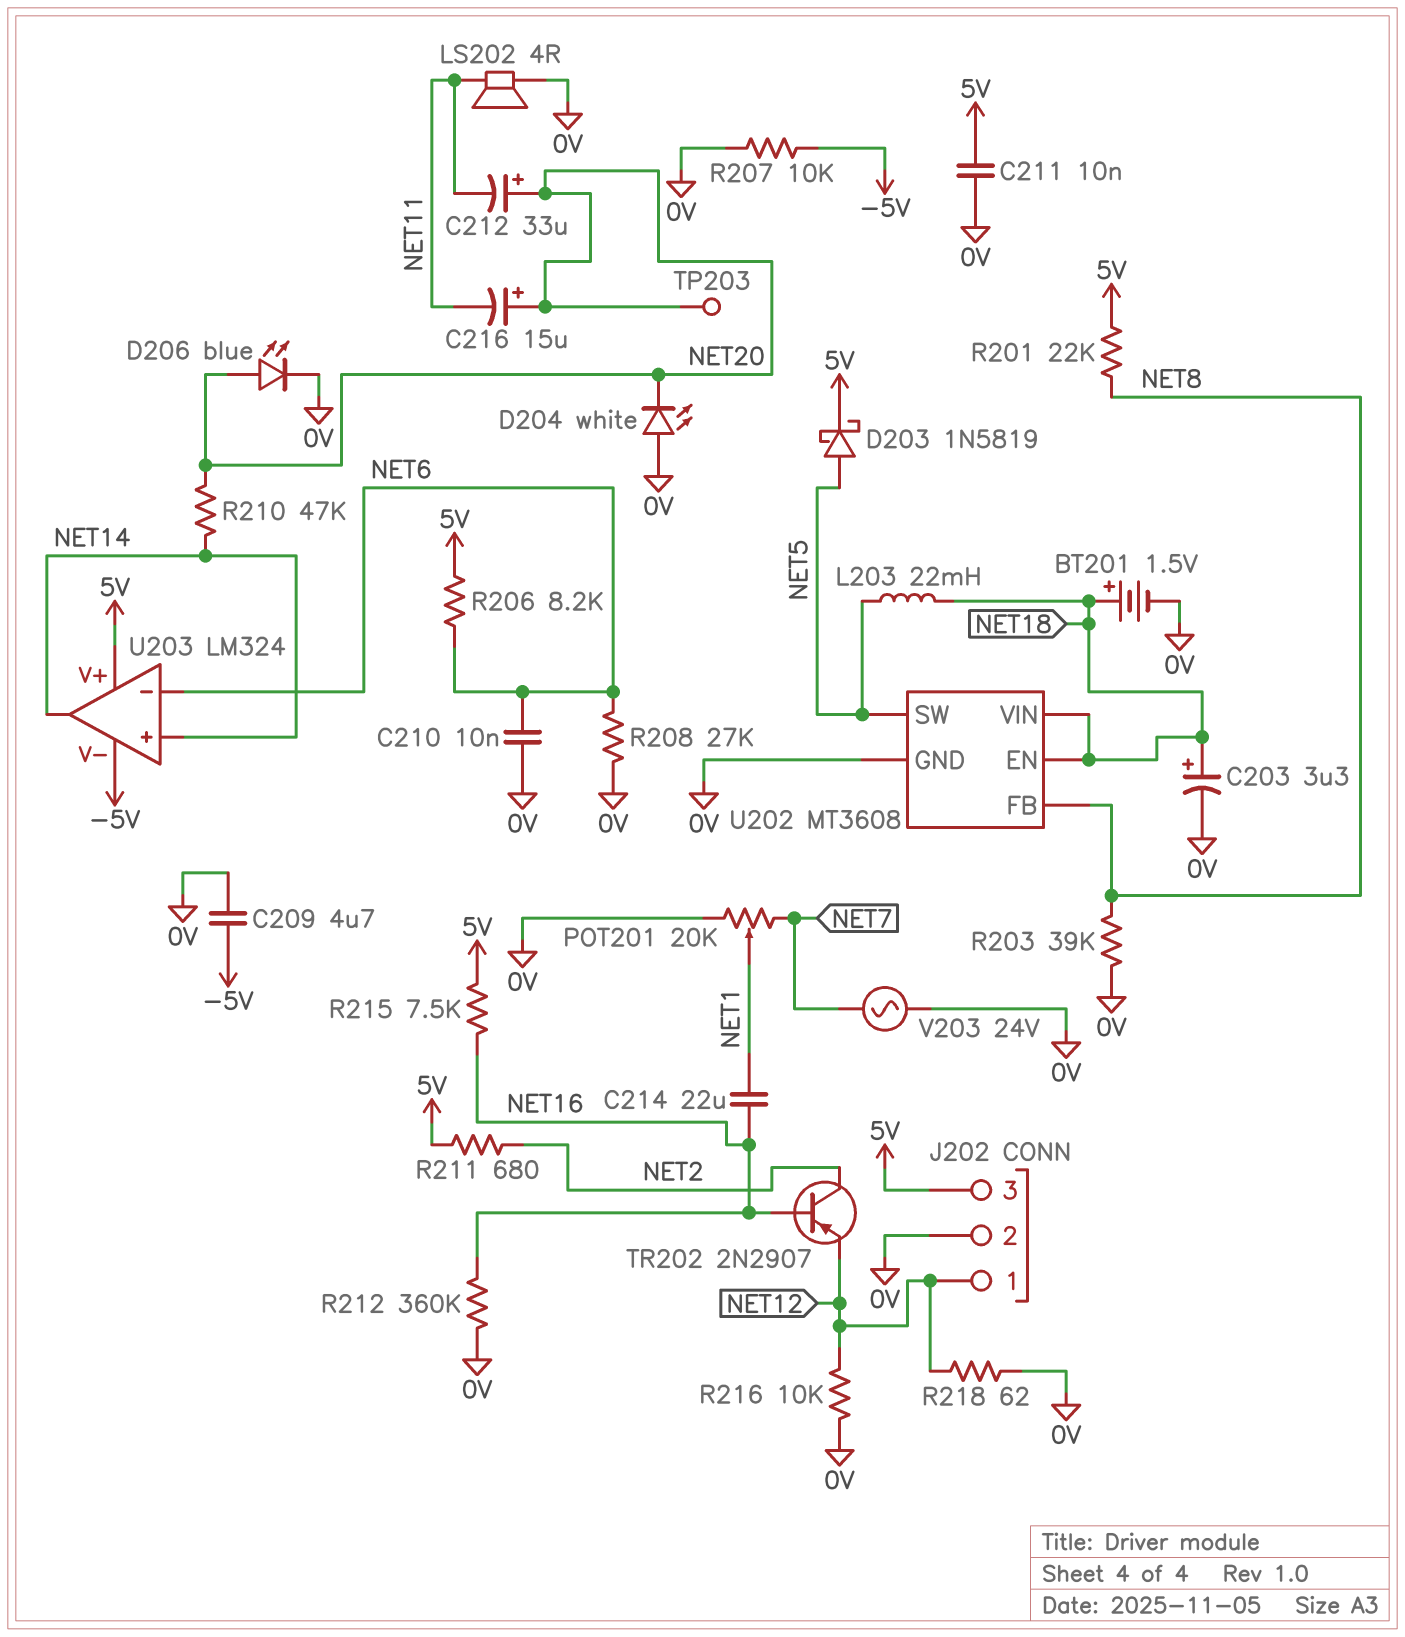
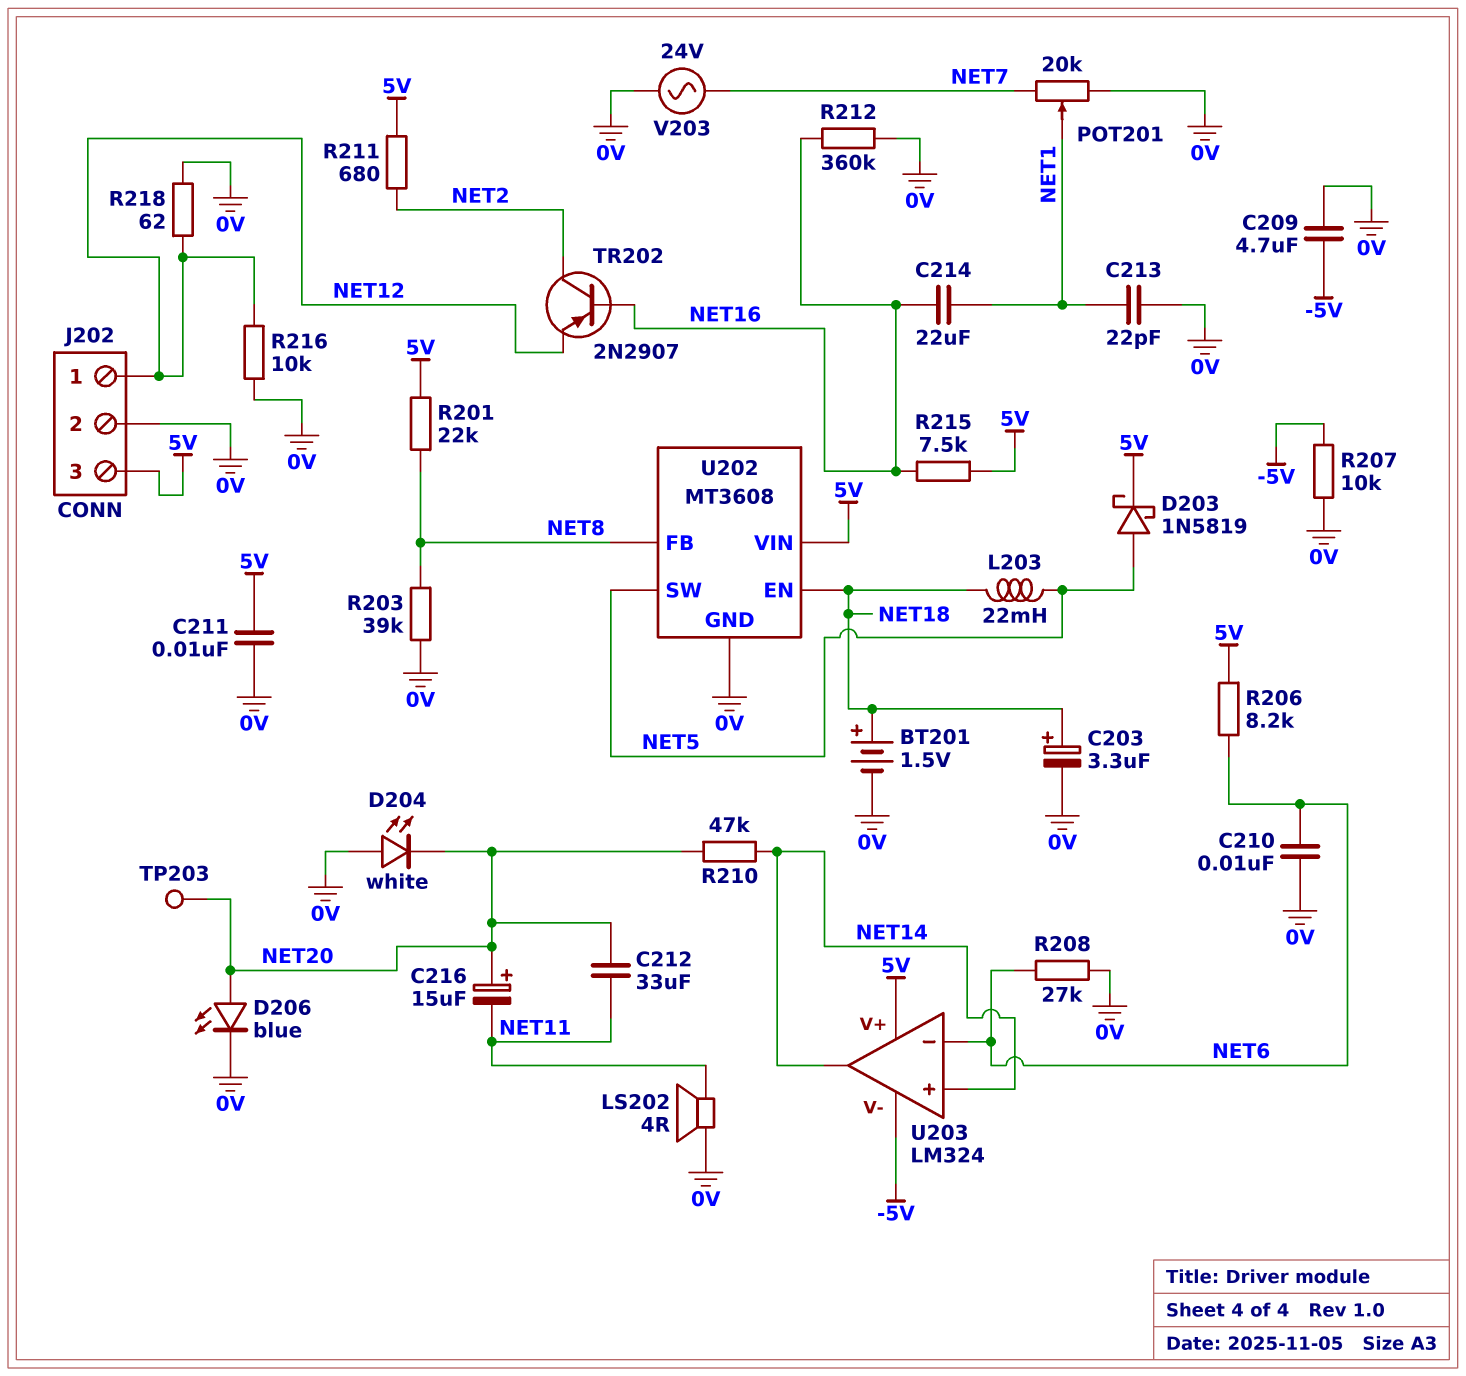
C212: 33uF (plus NET20, minus NET11) -> 33uF (NET11, NET20)
C213: none -> 22pF (0V, NET1)
U202 pin VIN: NET18 -> 5V

